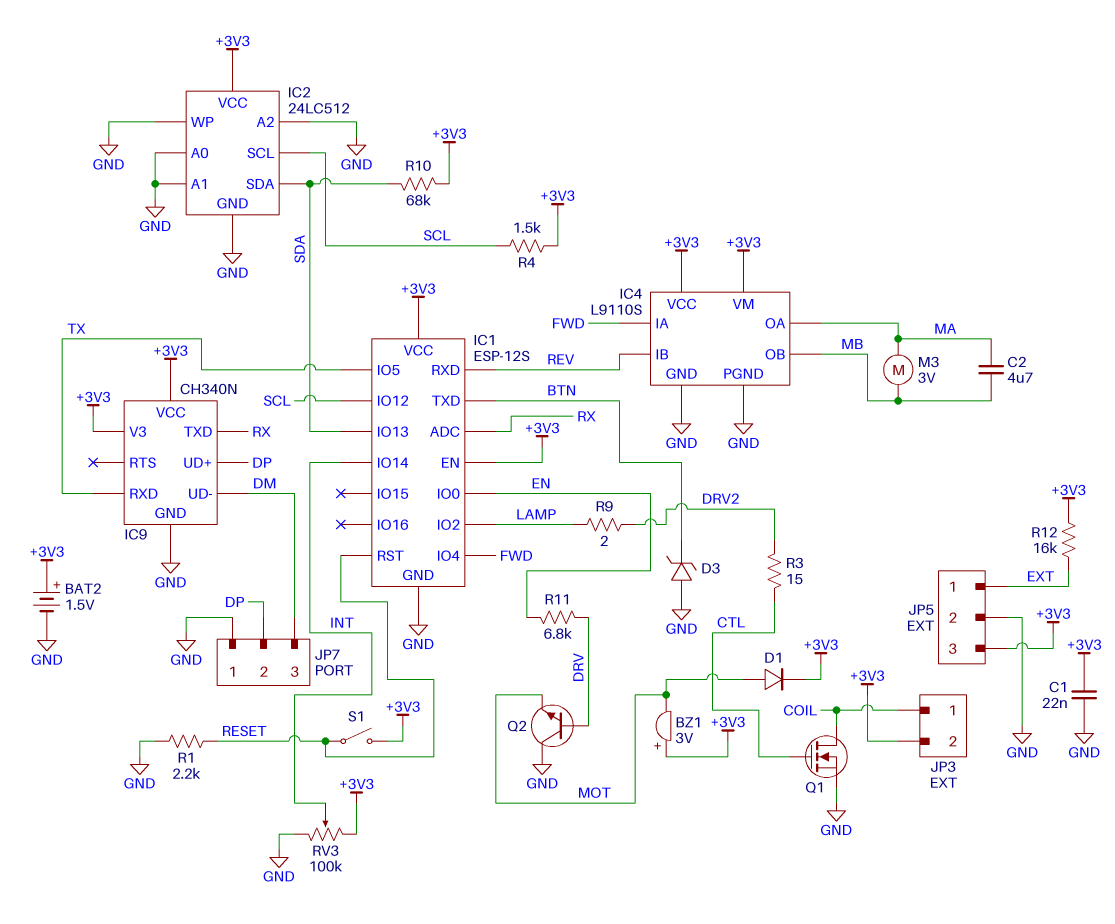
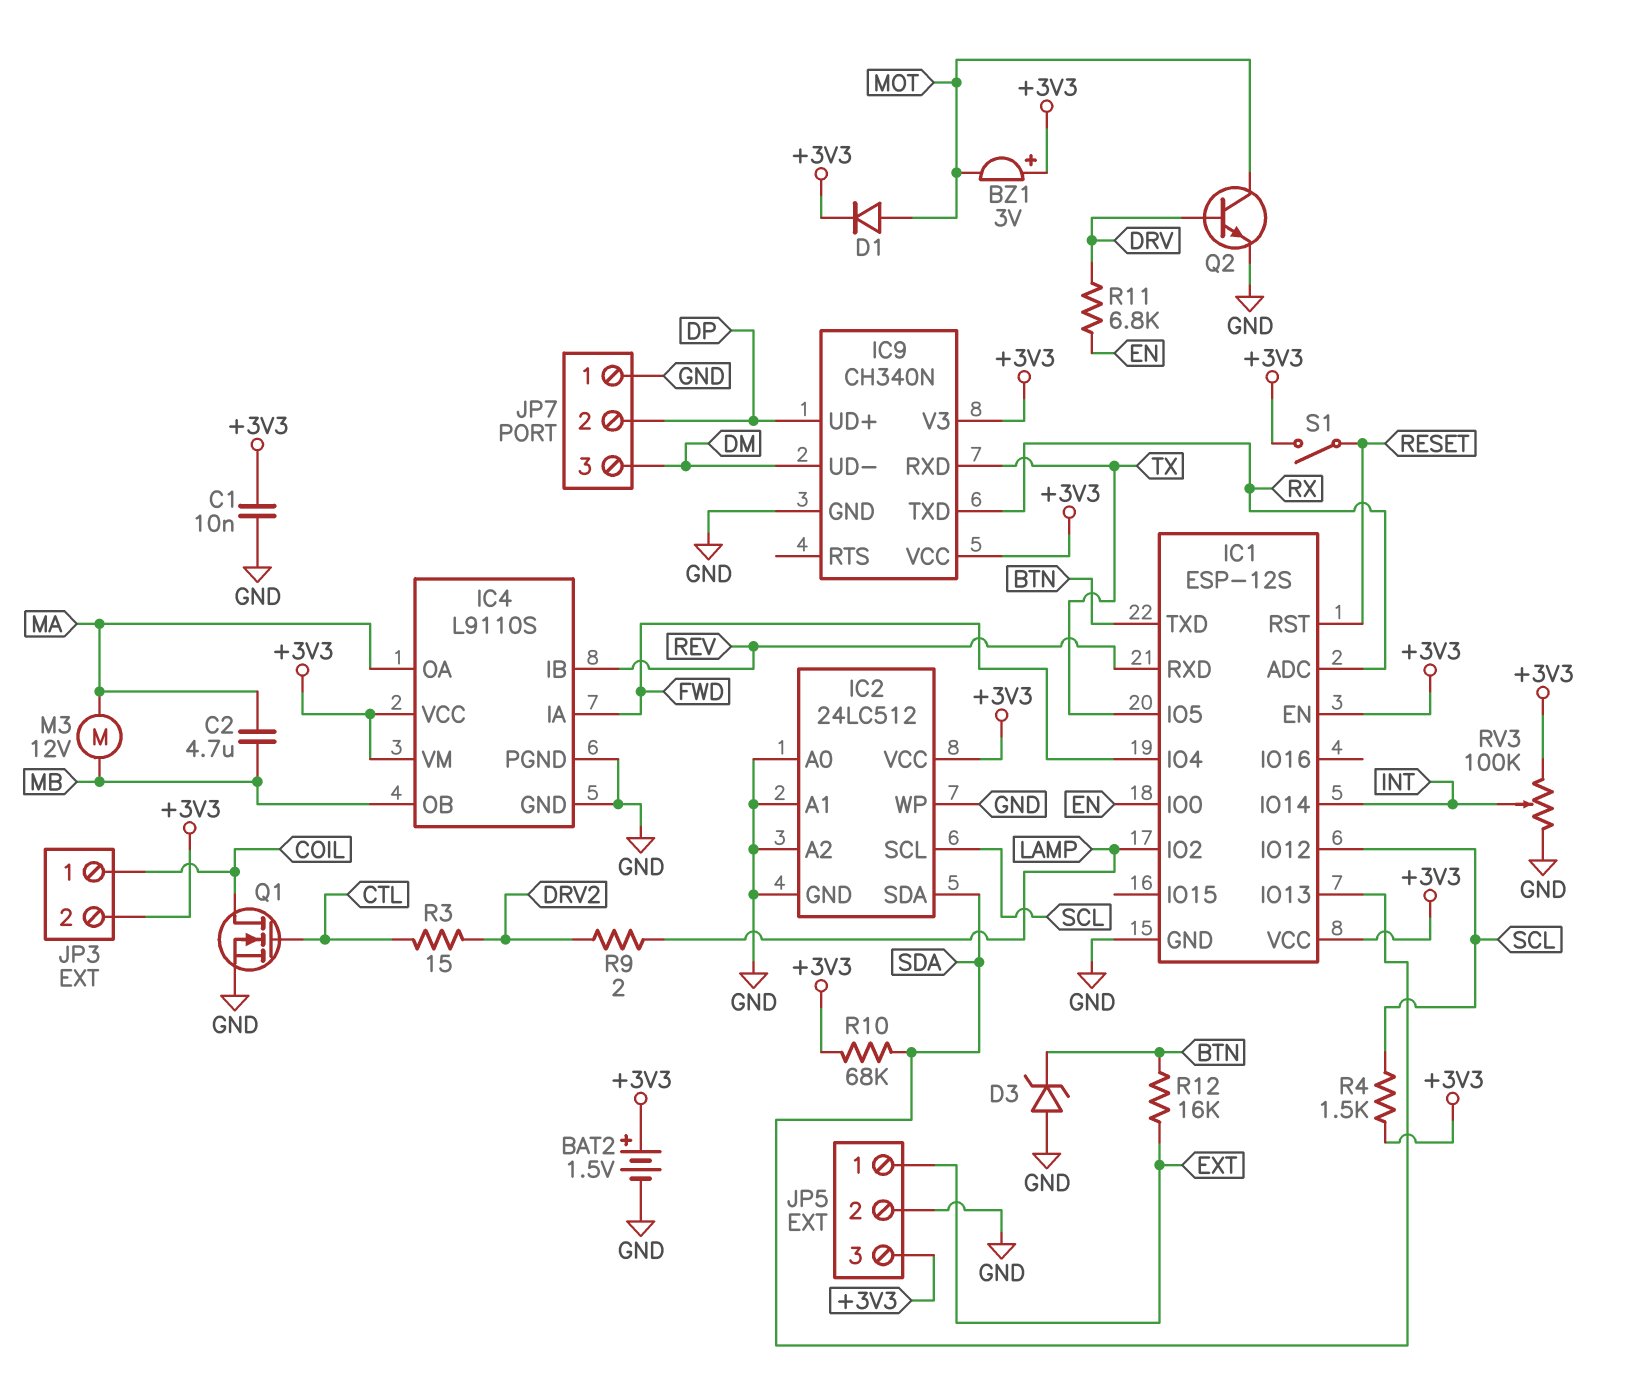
C1: 22nF (+3V3, GND) -> 10nF (+3V3, GND)
M3: motor 3V (MA, MB) -> motor 12V (MA, MB)
Q2: NPN (B DRV, C GND, E MOT) -> NPN (B DRV, C MOT, E GND)
R1: 2.2k (GND, RESET) -> none
R12: 16k (+3V3, EXT) -> 16k (BTN, EXT)

